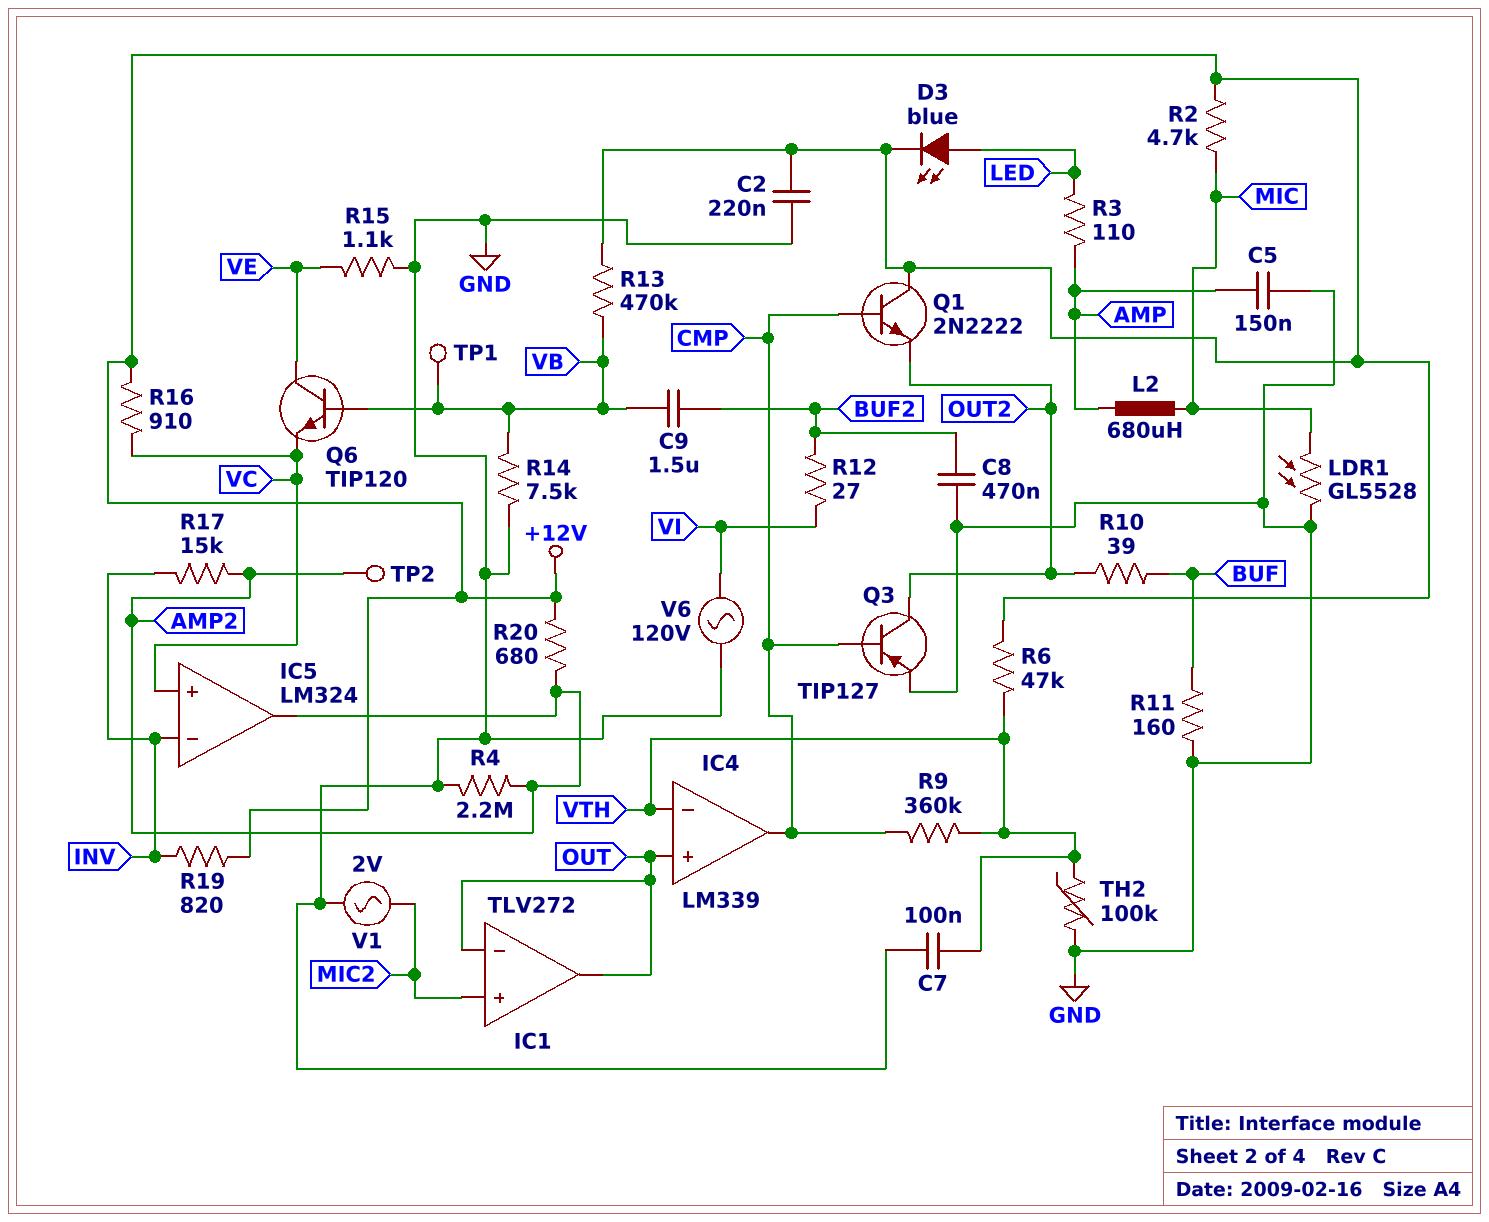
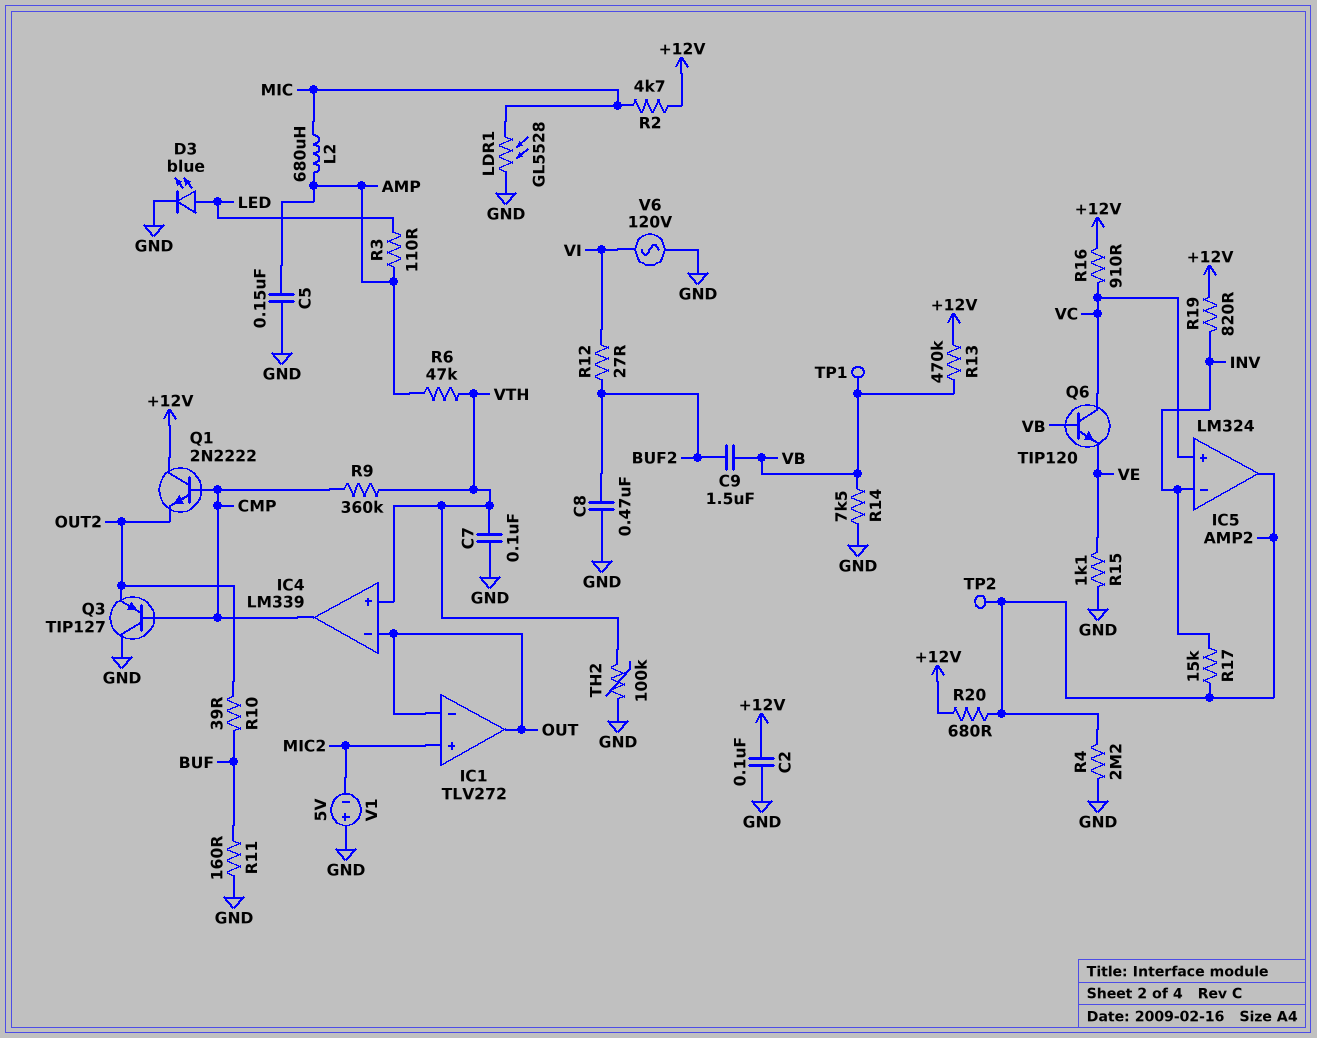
C2: 220nF (+12V, GND) -> 100nF (+12V, GND)
D3: LED blue (A LED, K +12V) -> LED blue (A LED, K GND)
IC4 pin in+: OUT -> VTH
IC4 pin in-: VTH -> OUT
Q3: PNP TIP127 (B CMP, C OUT2, E GND) -> PNP TIP127 (B CMP, C GND, E OUT2)
Q6: NPN TIP120 (B VB, C VE, E VC) -> NPN TIP120 (B VB, C VC, E VE)
R6: 47k (+12V, VTH) -> 47k (AMP, VTH)
V1: AC 2V (GND, MIC2) -> 5V (plus GND, minus MIC2)

